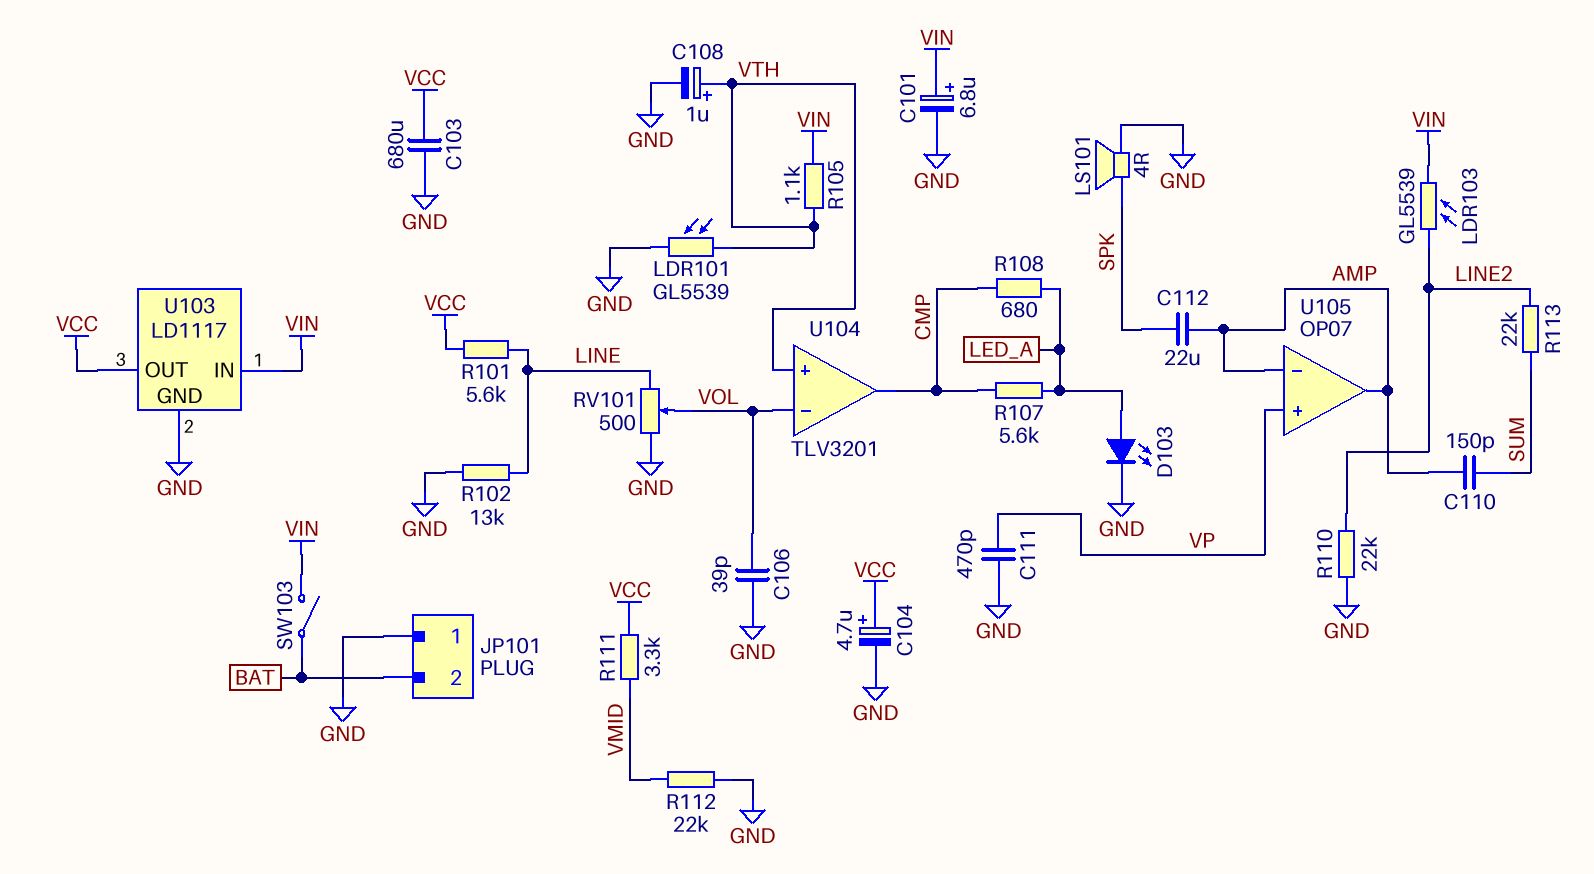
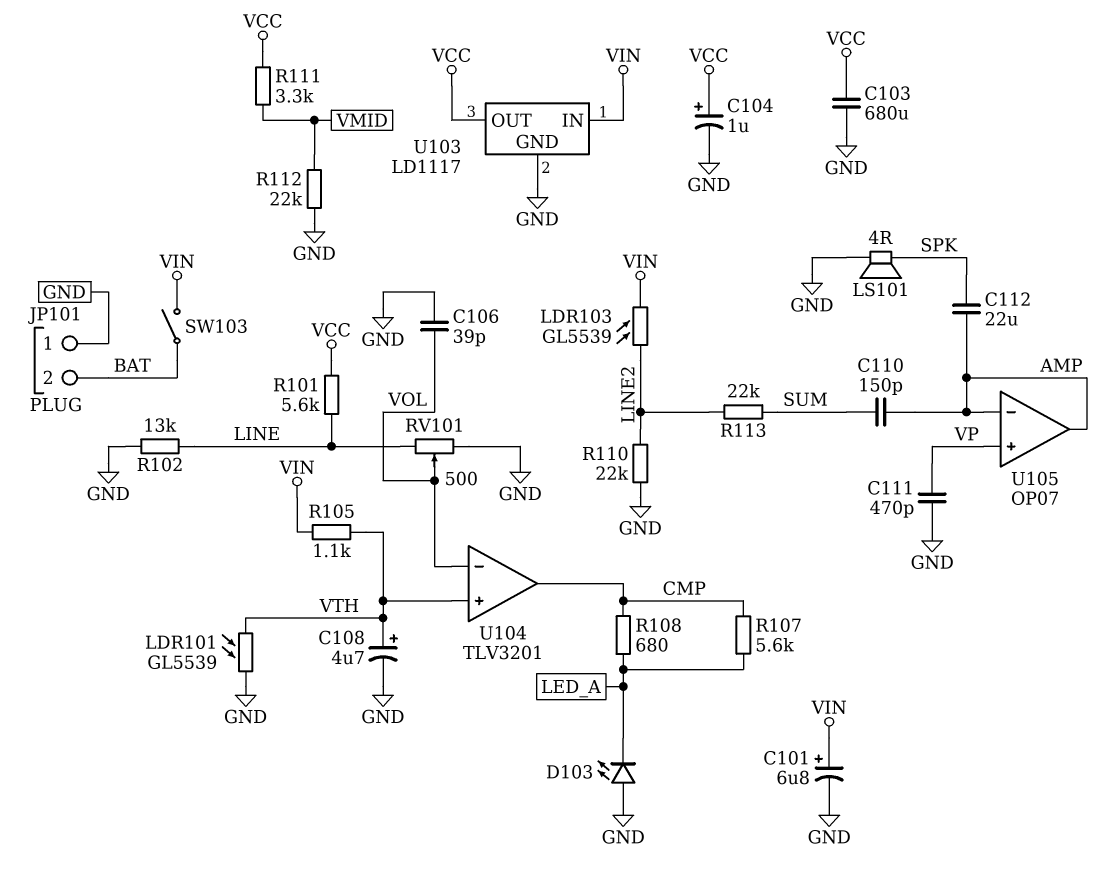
C104: 4.7uF (plus VCC, minus GND) -> 1uF (plus VCC, minus GND)
C108: 1uF (plus VTH, minus GND) -> 4.7uF (plus VTH, minus GND)
D103: LED (A LED_A, K GND) -> LED (A GND, K LED_A)

